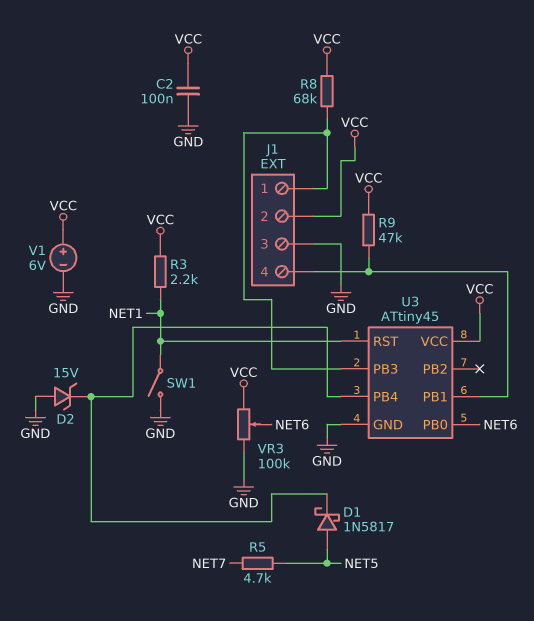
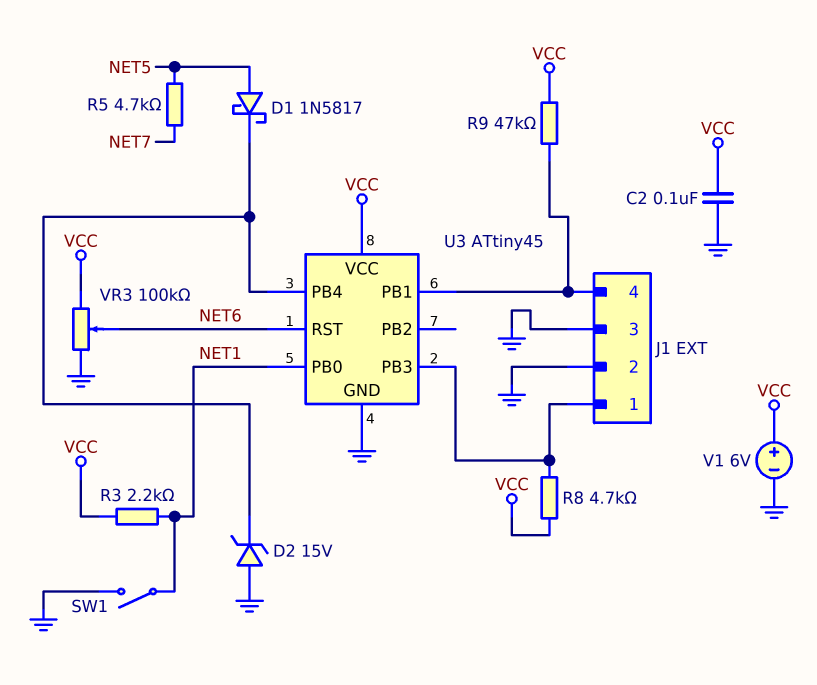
J1 pin 2: VCC -> GND
R8: 68k (J1/1, VCC) -> 4.7k (J1/1, VCC)
U3 pin PB0: NET6 -> NET1
U3 pin RST: NET1 -> NET6

